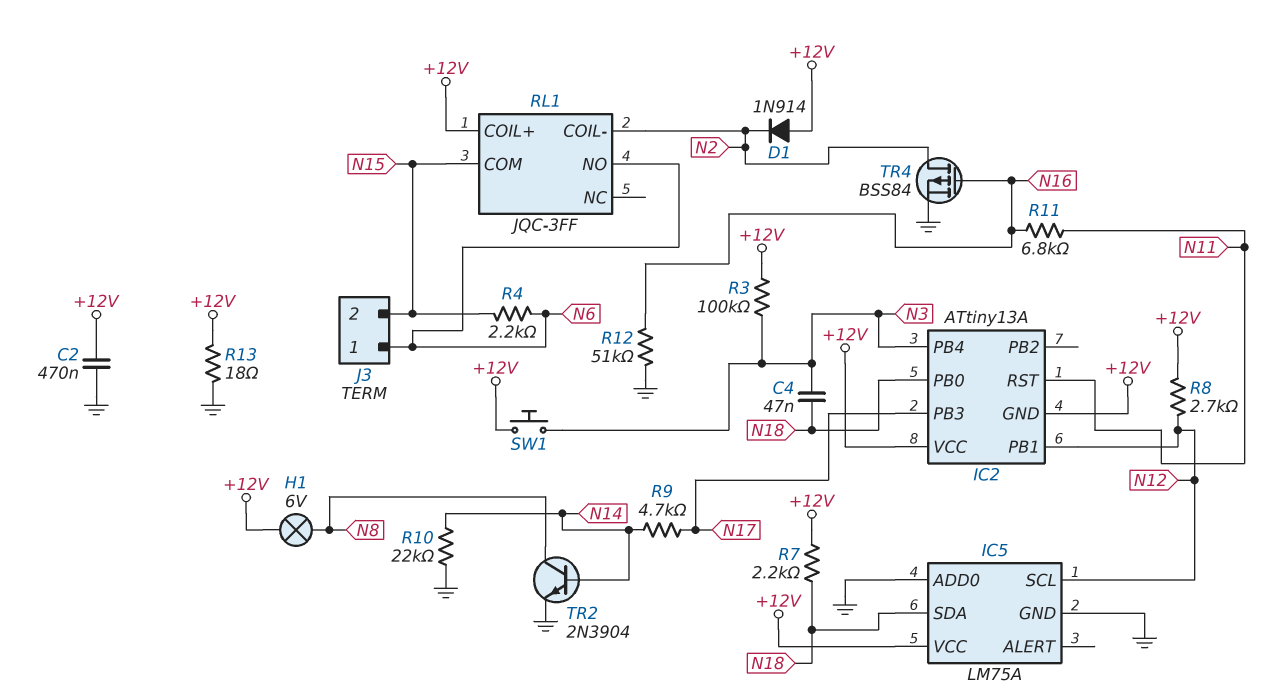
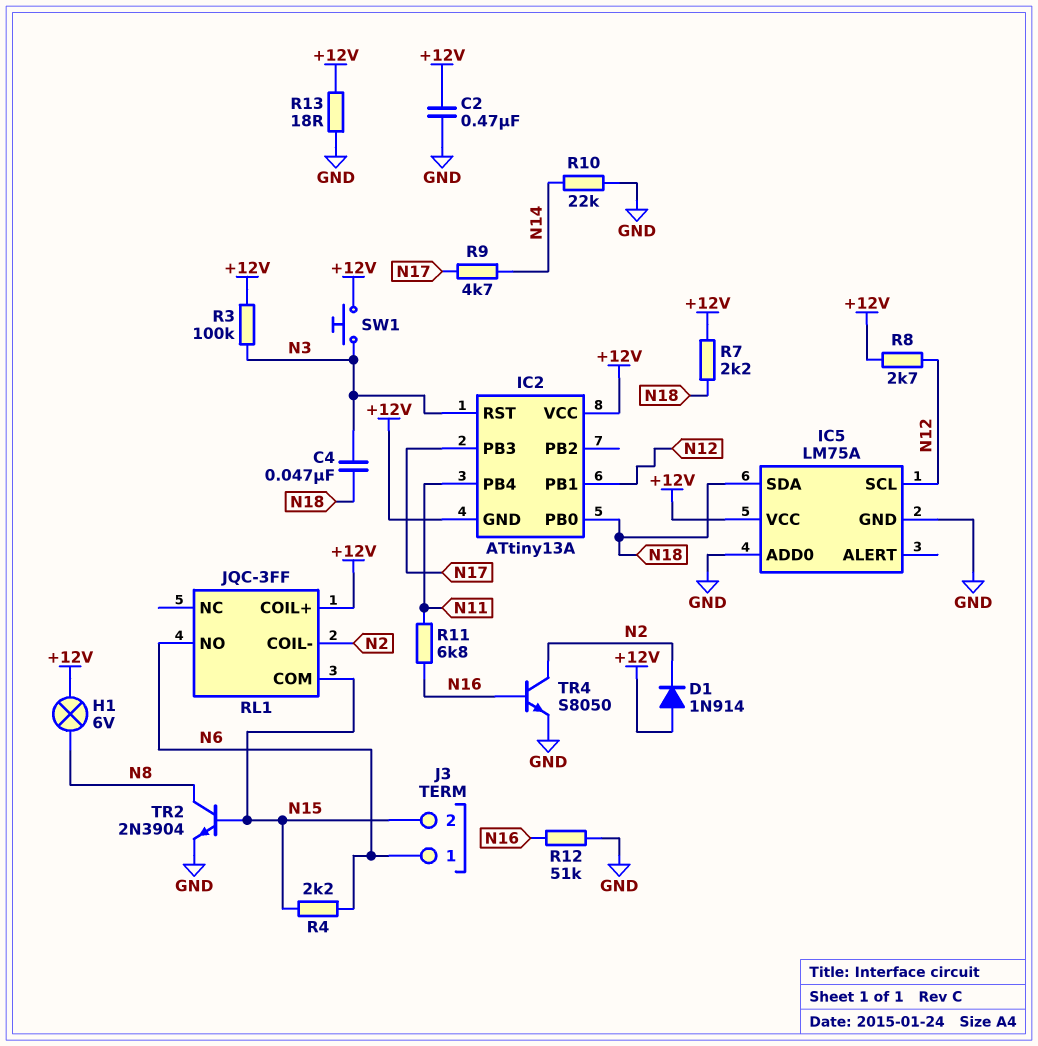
IC2 pin PB4: N3 -> N11
IC2 pin RST: N11 -> N3
TR2: NPN 2N3904 (B N14, C N8, E GND) -> NPN 2N3904 (B N15, C N8, E GND)
TR4: PMOS BSS84 (G N16, D N2, S GND) -> NPN S8050 (B N16, C N2, E GND)

